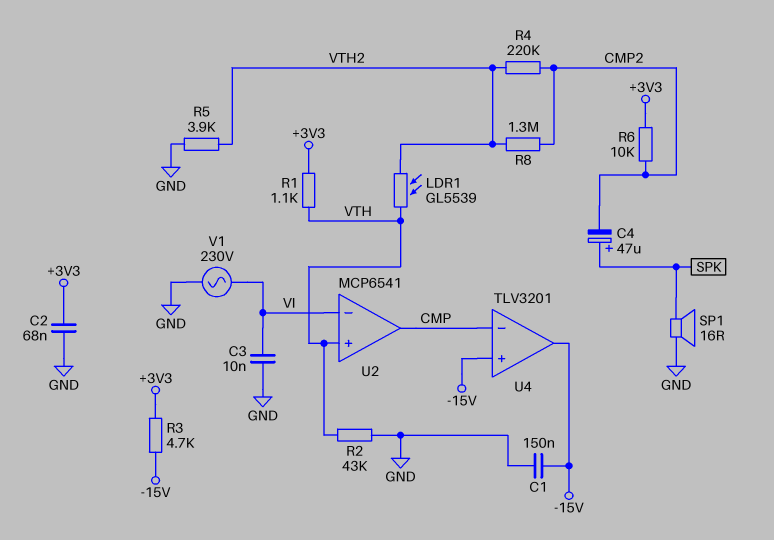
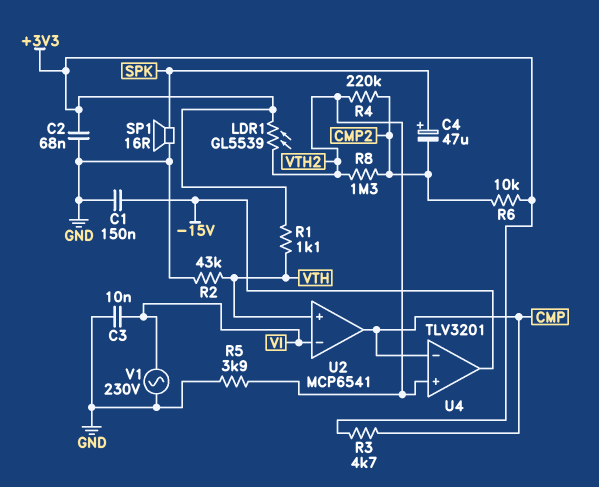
LDR1: GL5539 (VTH, VTH2) -> GL5539 (+3V3, VTH2)
R3: 4.7k (+3V3, -15V) -> 4.7k (+3V3, CMP)
U4 pin in+: -15V -> VTH2

